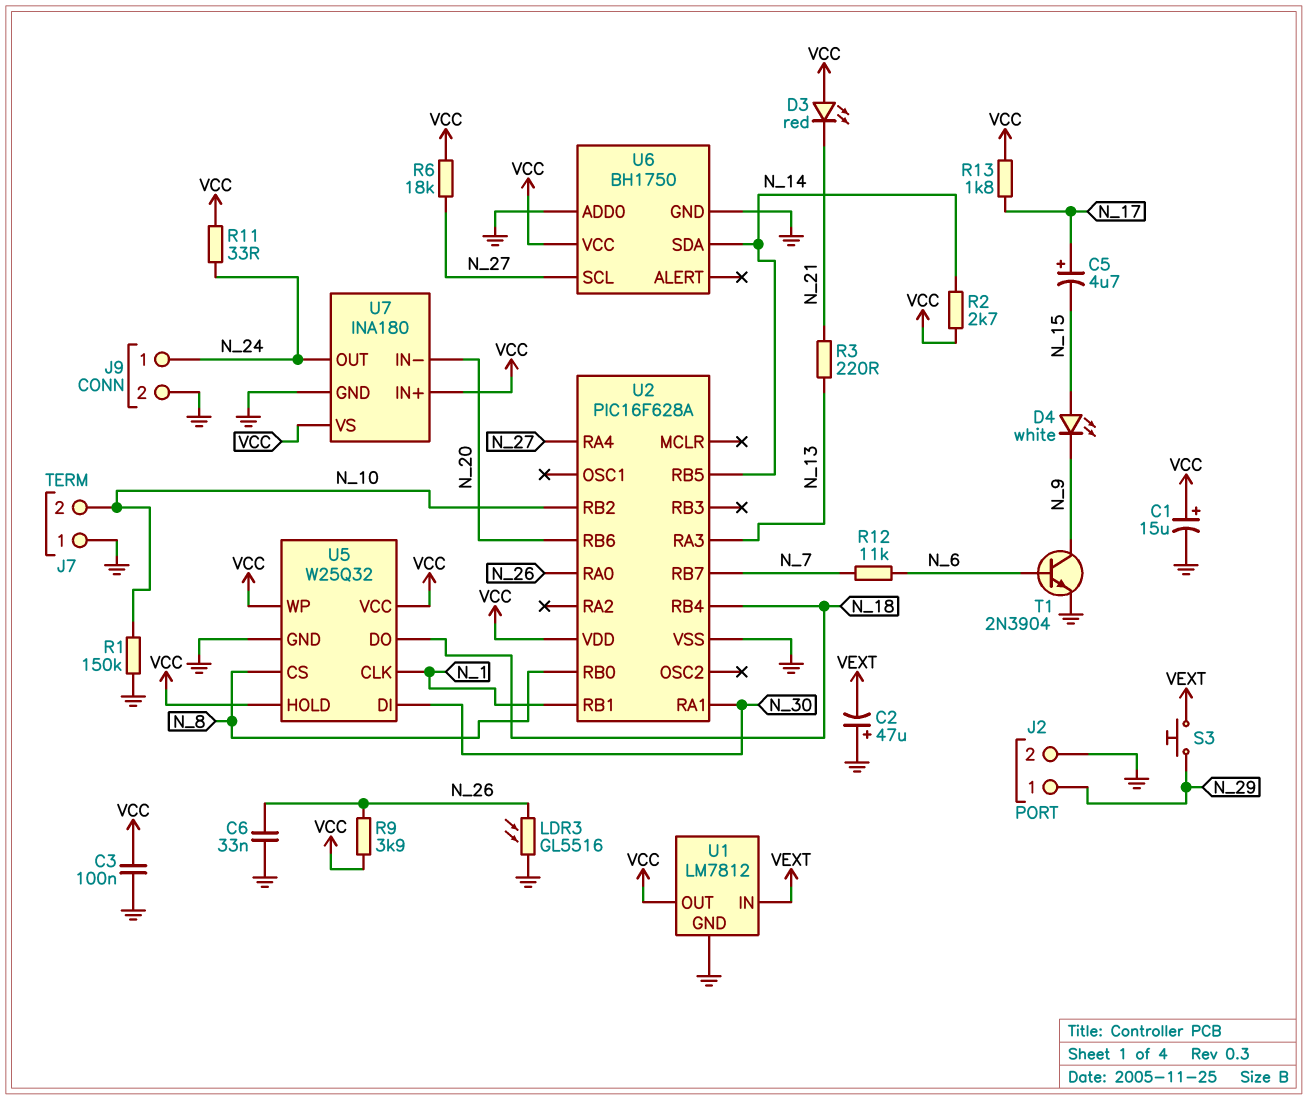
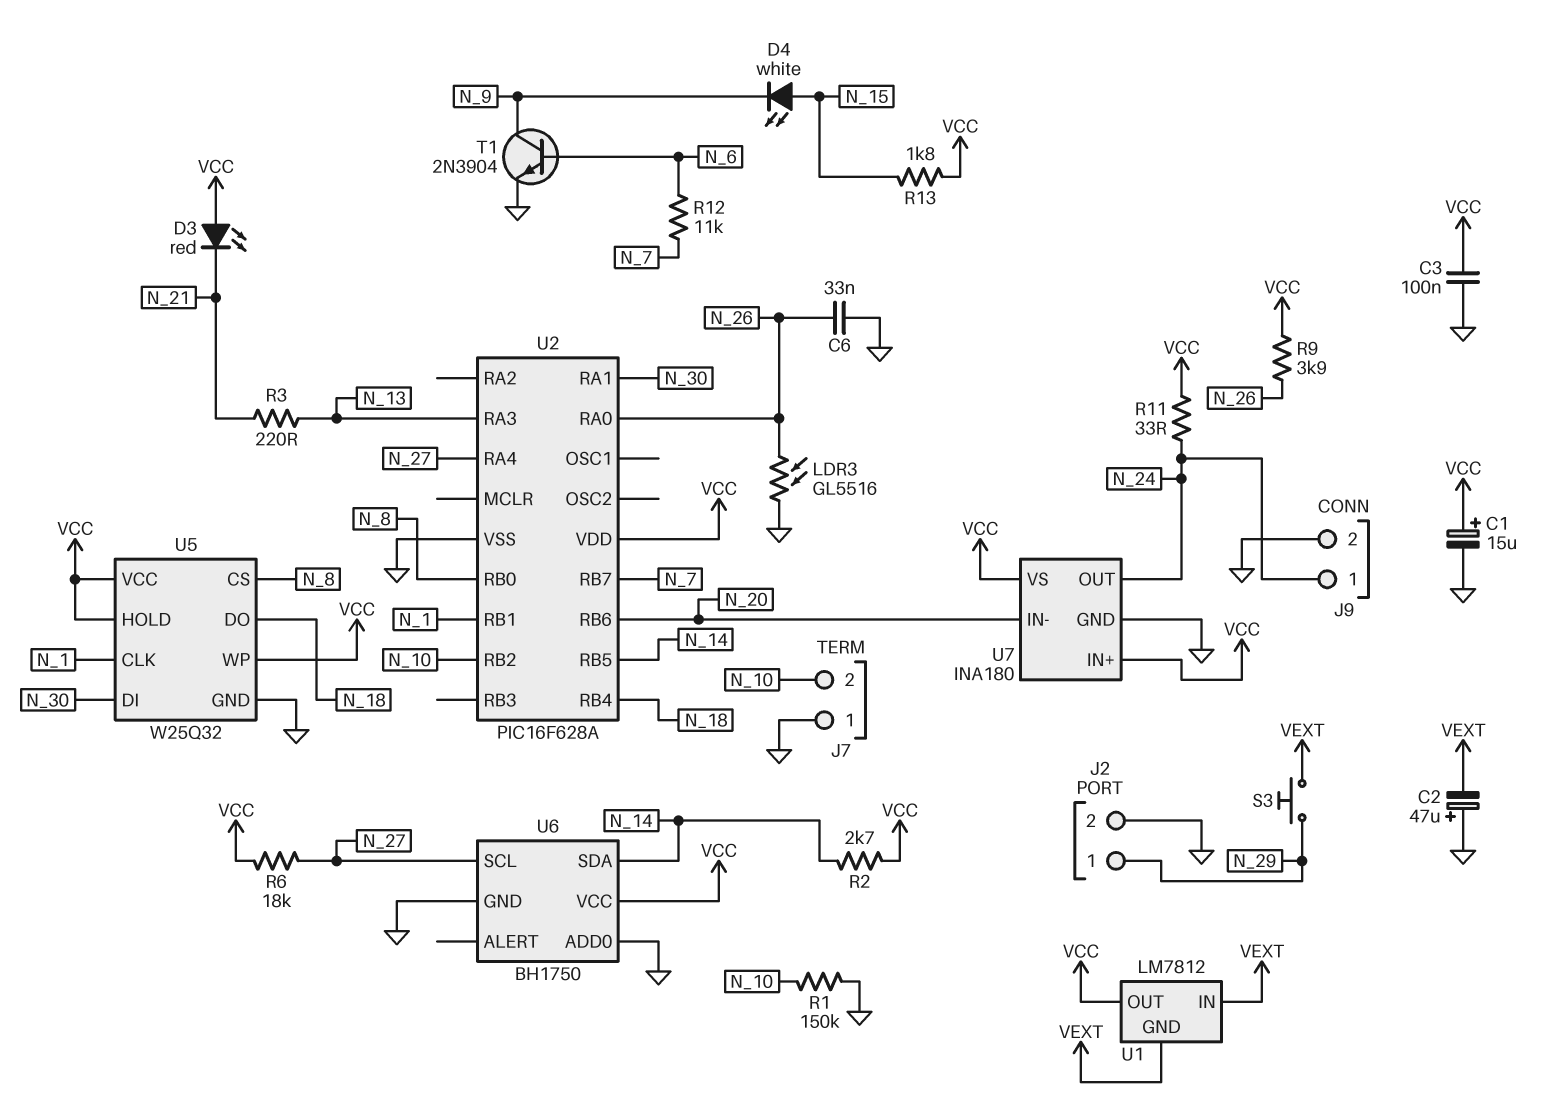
C5: 4.7uF (plus N_17, minus N_15) -> none
R13: 1.8k (N_17, VCC) -> 1.8k (N_15, VCC)
U1 pin GND: GND -> VEXT

